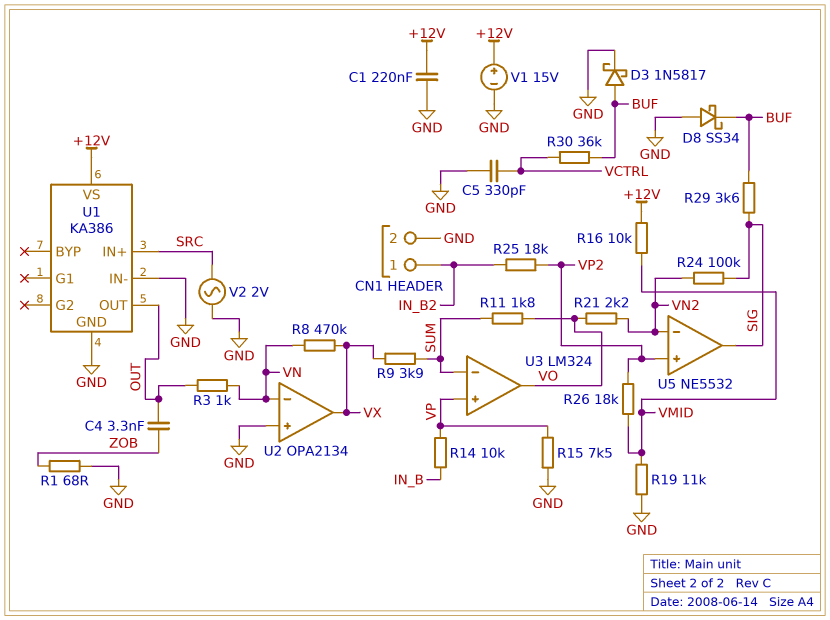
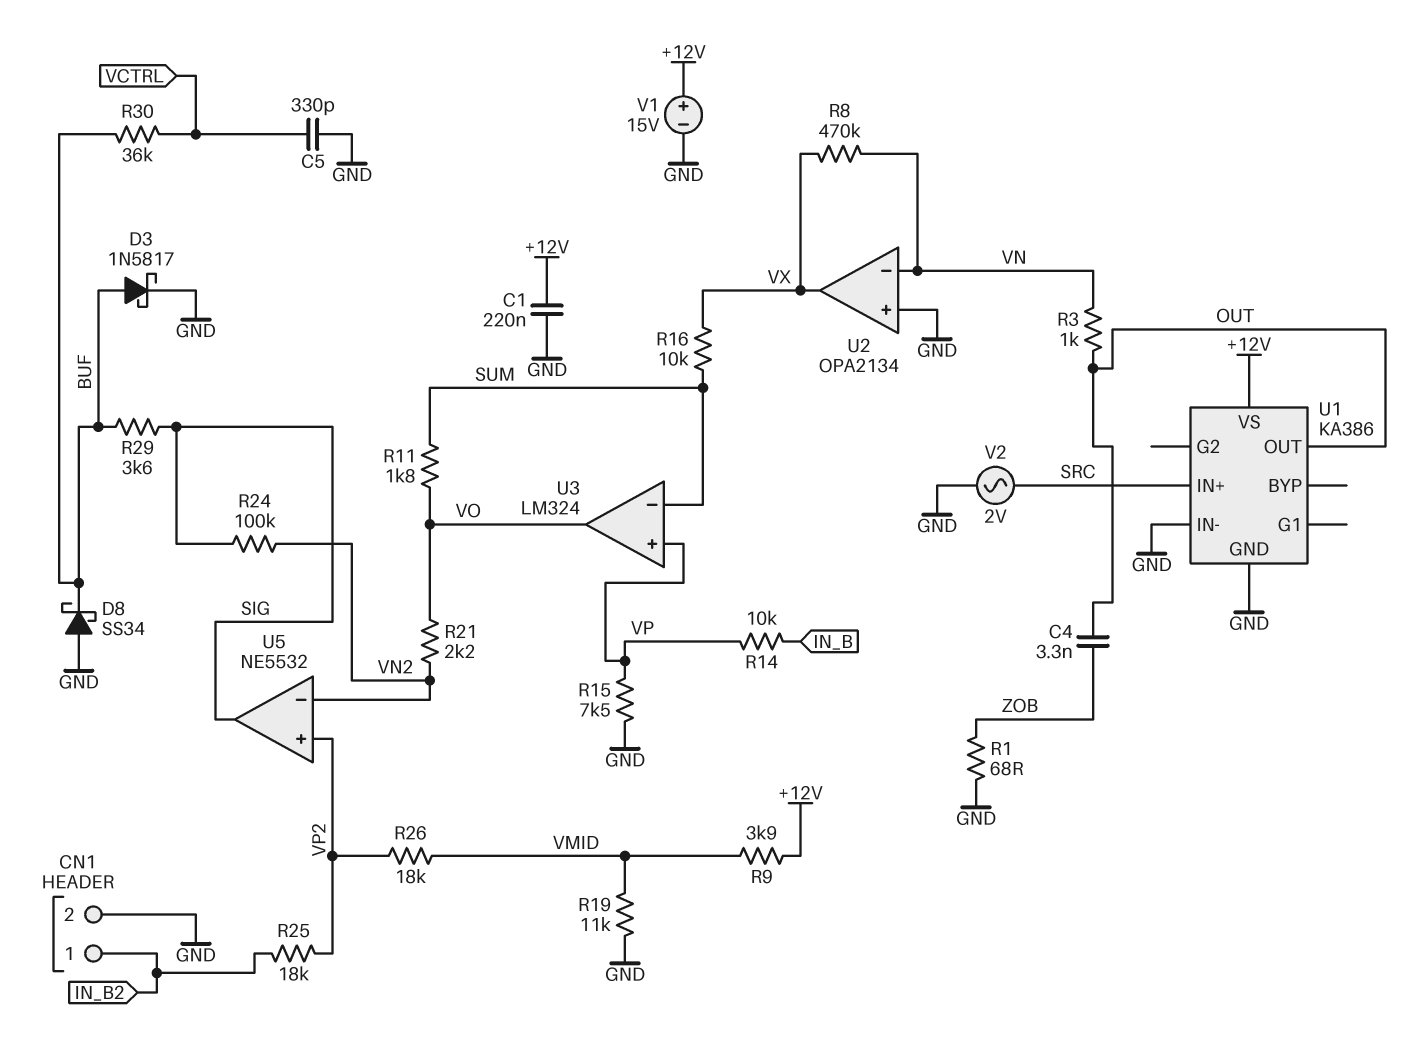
R9: 3.9k (SUM, VX) -> 3.9k (+12V, VMID)
R16: 10k (+12V, VMID) -> 10k (SUM, VX)

